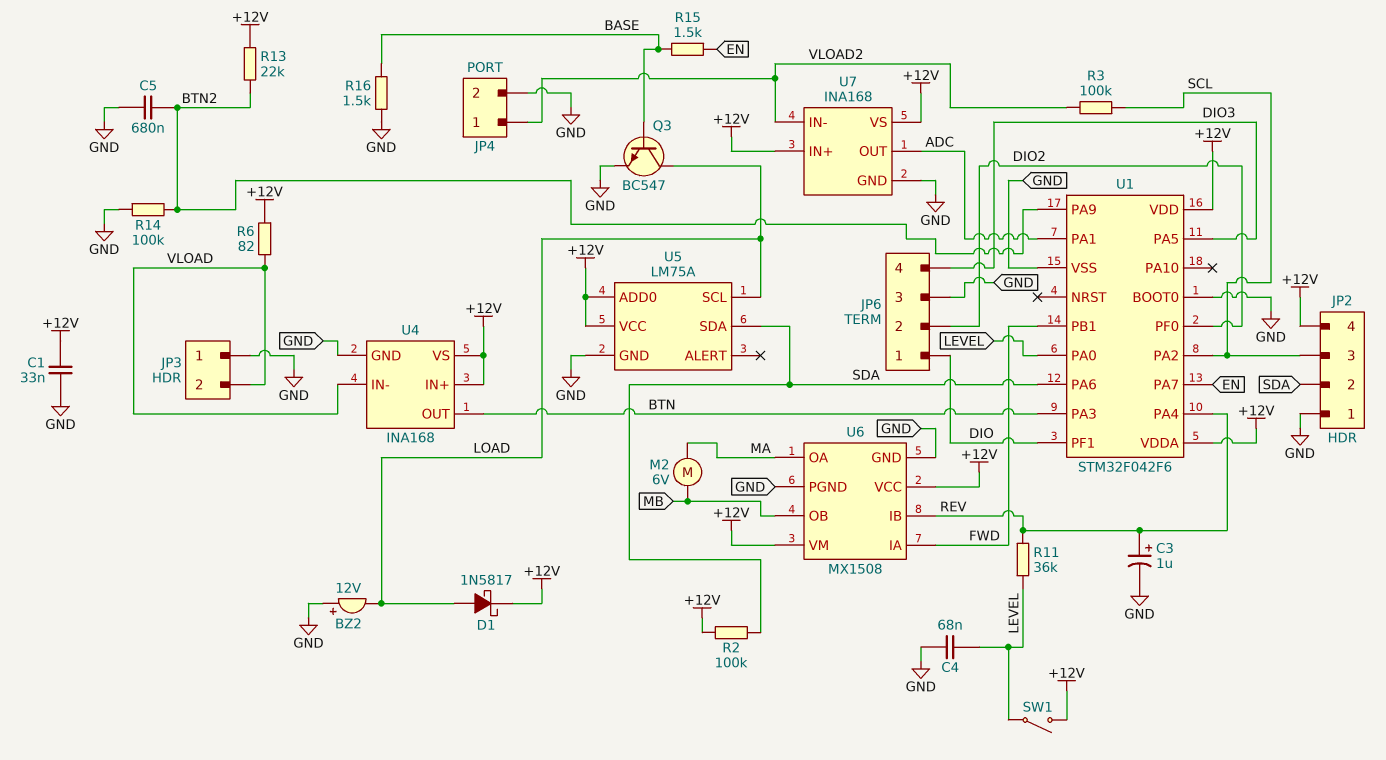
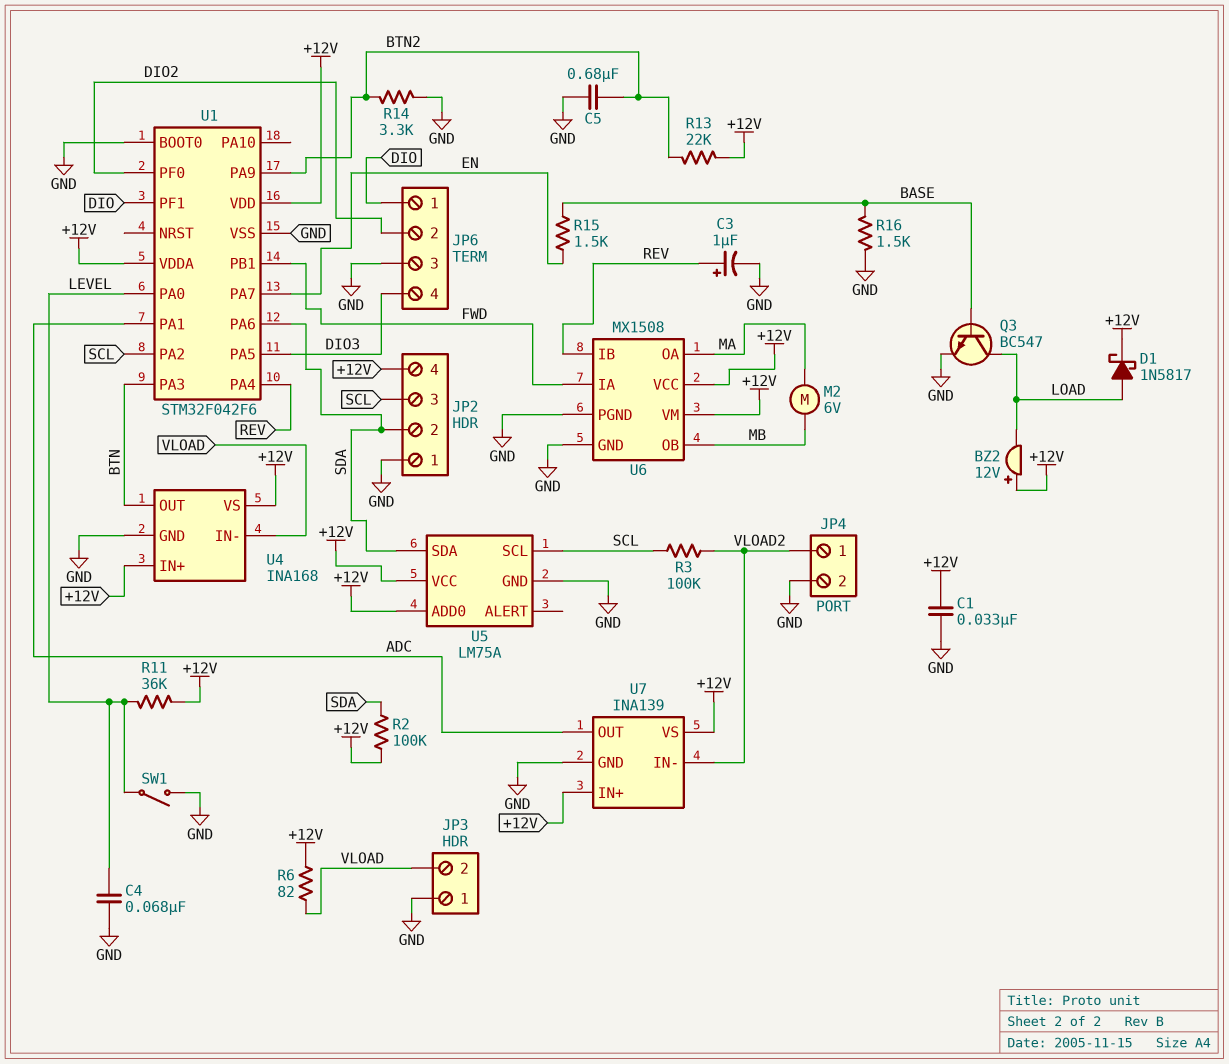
BZ2: buzzer 12V (plus GND, minus LOAD) -> buzzer 12V (plus +12V, minus LOAD)
R11: 36k (LEVEL, REV) -> 36k (+12V, LEVEL)
R14: 100k (BTN2, GND) -> 3.3k (BTN2, GND)
SW1: switch (+12V, LEVEL) -> switch (GND, LEVEL)
U5 pin SCL: LOAD -> SCL
U7: INA168 -> INA139

